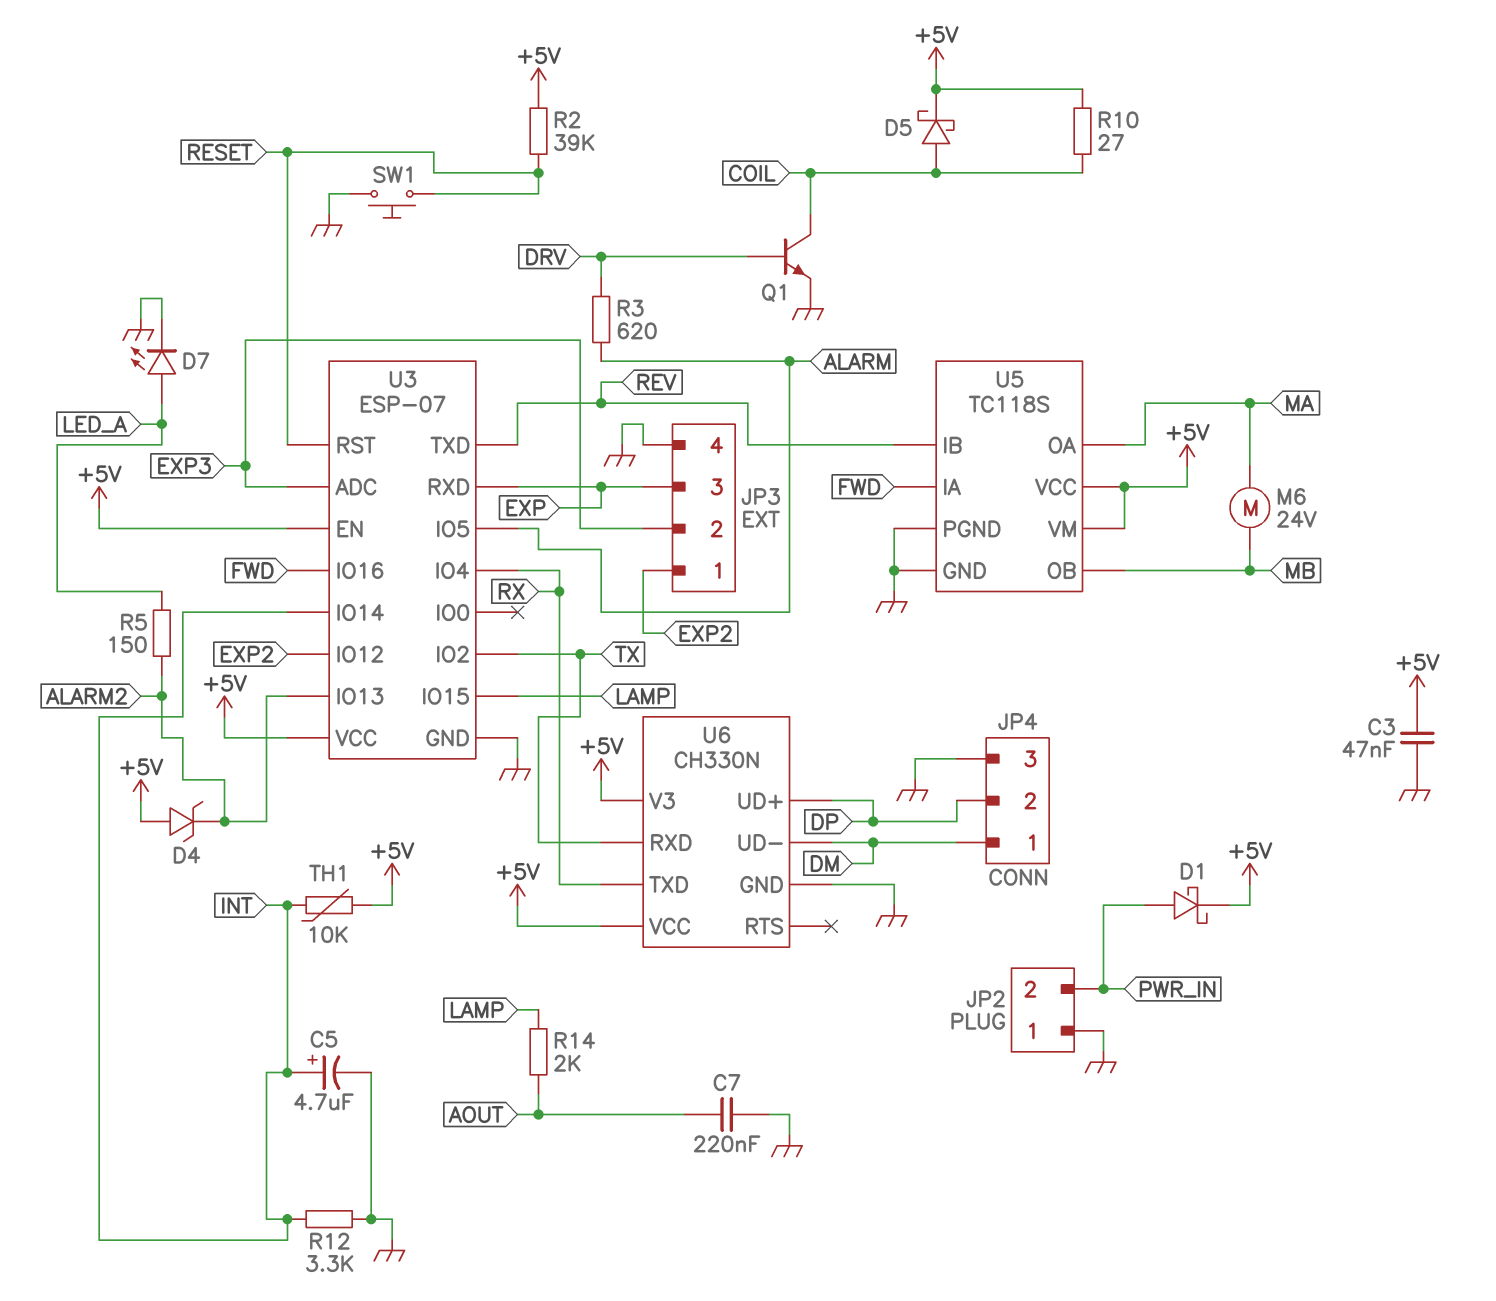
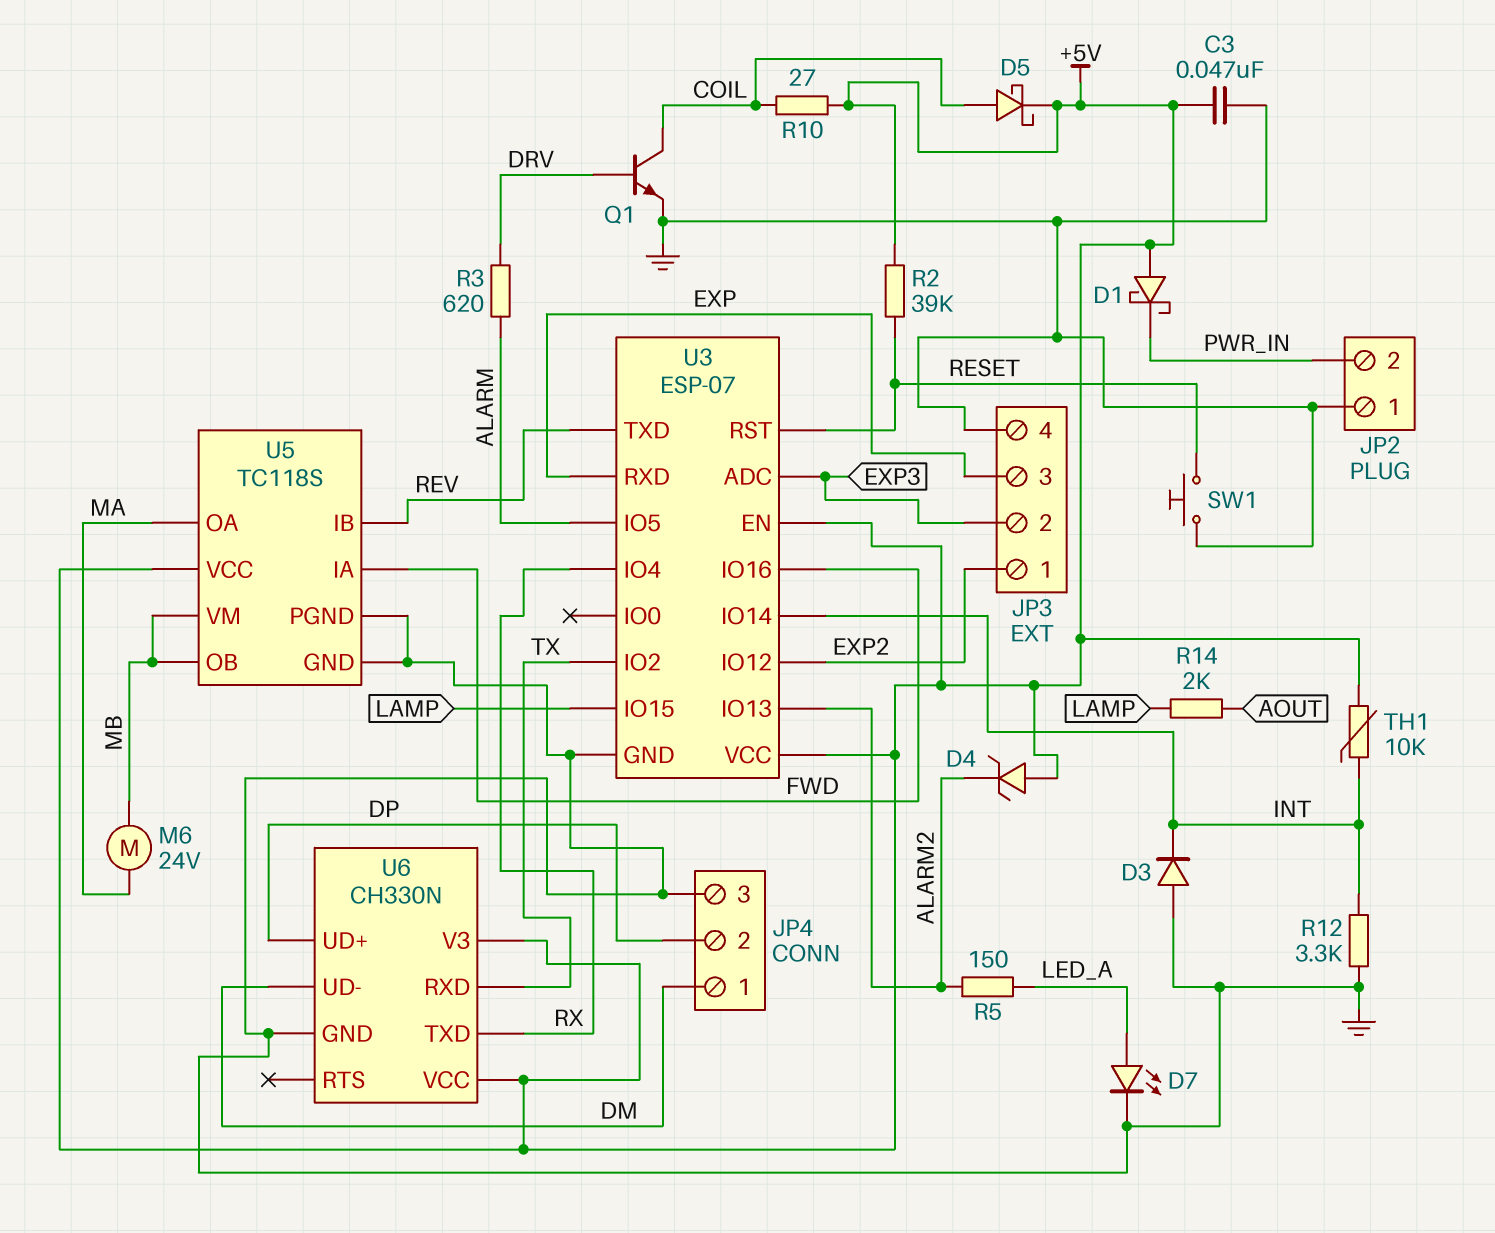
C5: 4.7uF (plus INT, minus GND) -> none
C7: 220nF (AOUT, GND) -> none
D1: schottky (A PWR_IN, K +5V) -> schottky (A +5V, K PWR_IN)
D3: none -> diode (A GND, K INT)
U5 pin VM: +5V -> MB

